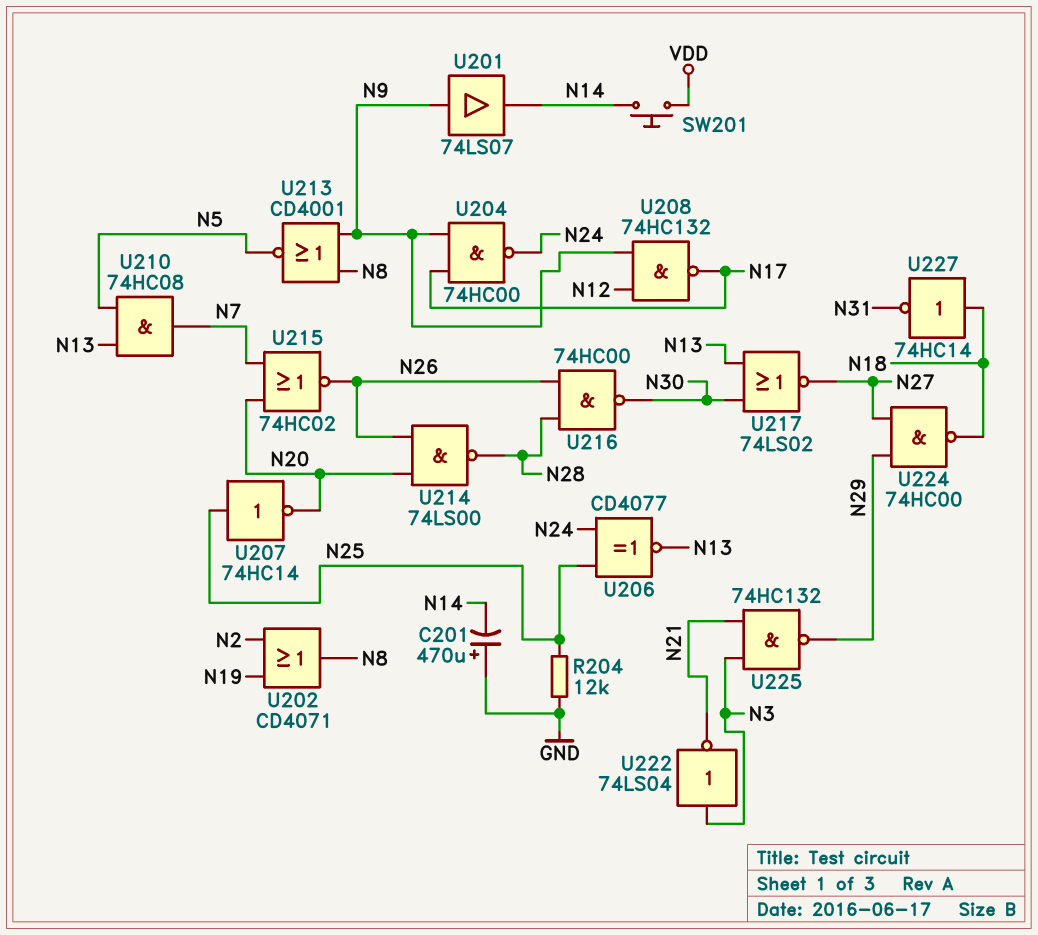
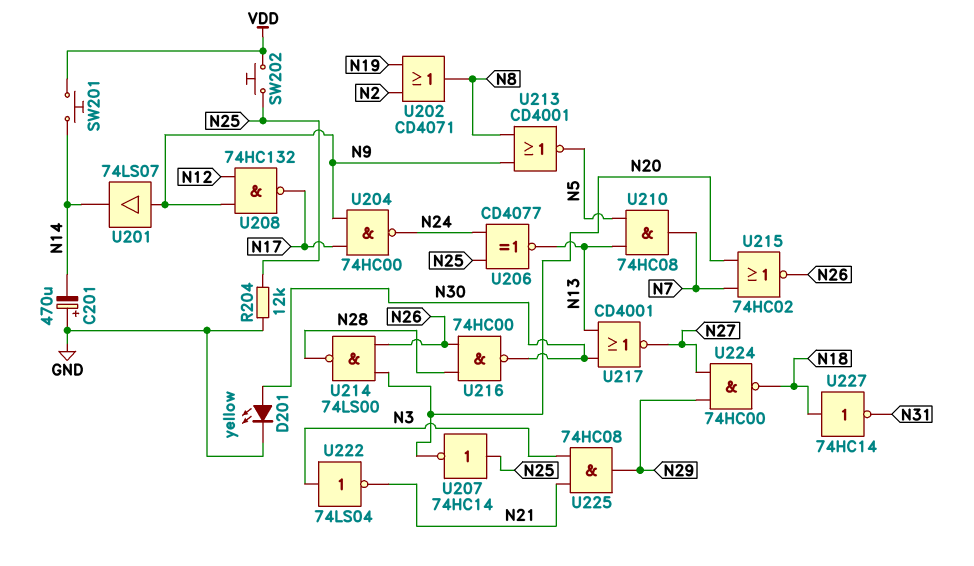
D201: none -> LED yellow (A N30, K GND)
SW202: none -> button (N25, VDD)
U217: NOR 74LS02 (in N13, in N30, out N27) -> NOR CD4001 (in N13, in N30, out N27)
U225: NAND 74HC132 (in N3, in N21, out N29) -> AND 74HC08 (in N3, in N21, out N29)

